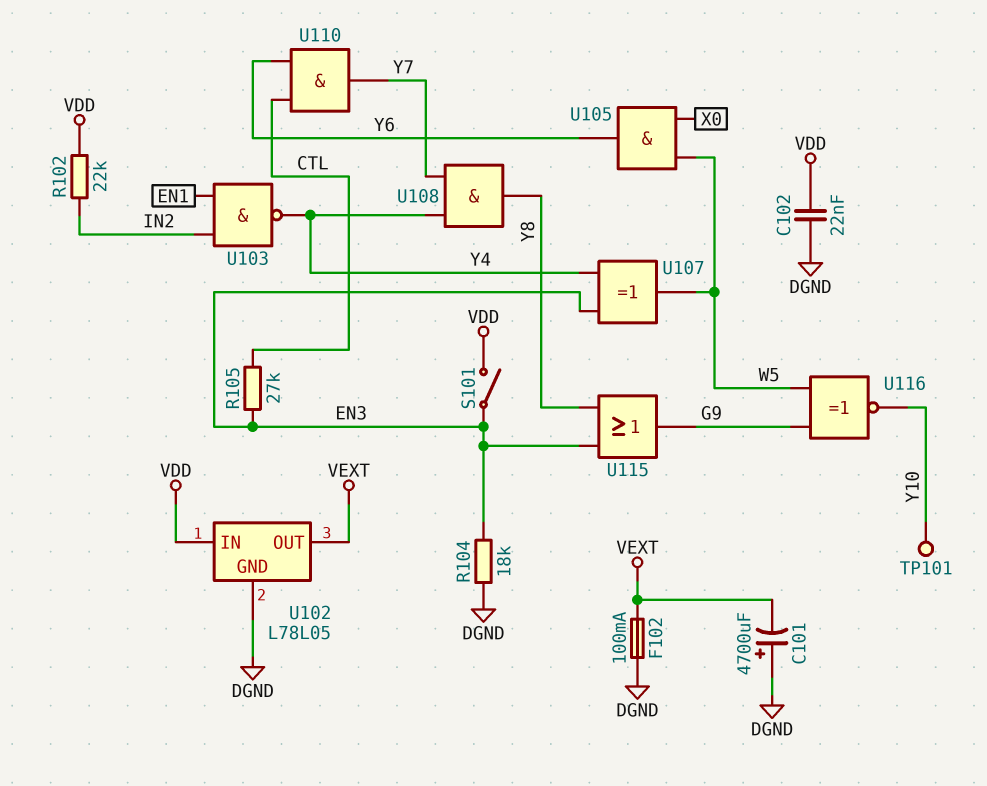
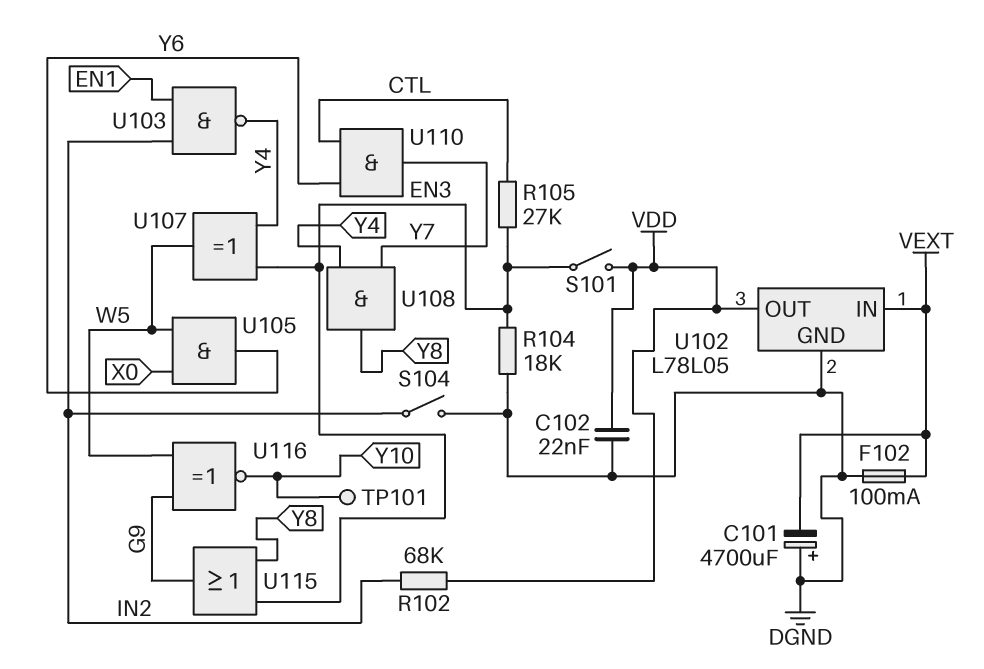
R102: 22k (IN2, VDD) -> 68k (IN2, VDD)
S104: none -> switch (DGND, IN2)
U102 pin IN: VDD -> VEXT
U102 pin OUT: VEXT -> VDD

